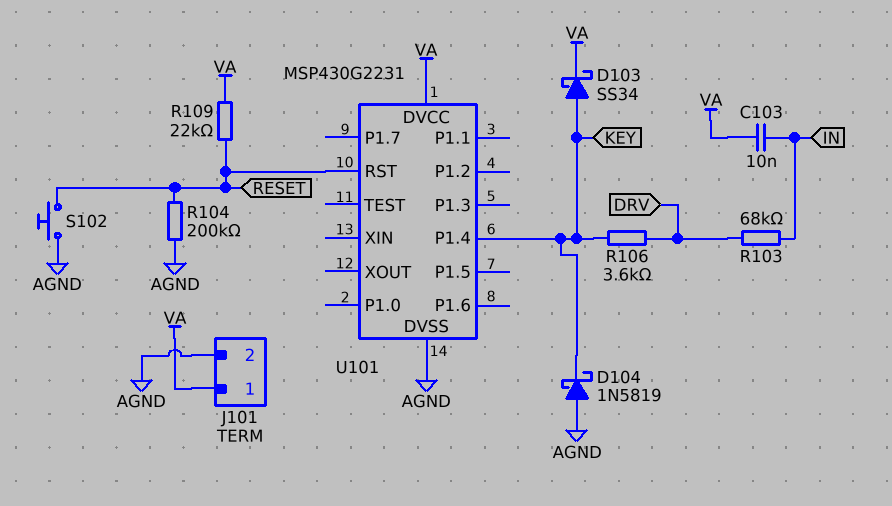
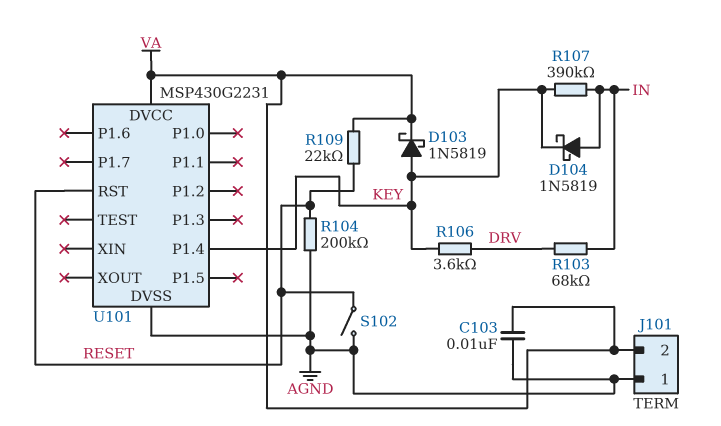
C103: 10nF (IN, VA) -> 10nF (AGND, VA)
D103: schottky SS34 (A KEY, K VA) -> schottky 1N5819 (A KEY, K VA)
D104: schottky 1N5819 (A AGND, K KEY) -> schottky 1N5819 (A IN, K KEY)
J101 pin 1: VA -> AGND
J101 pin 2: AGND -> VA
R107: none -> 390k (IN, KEY)
S102: button (AGND, RESET) -> switch (AGND, RESET)

